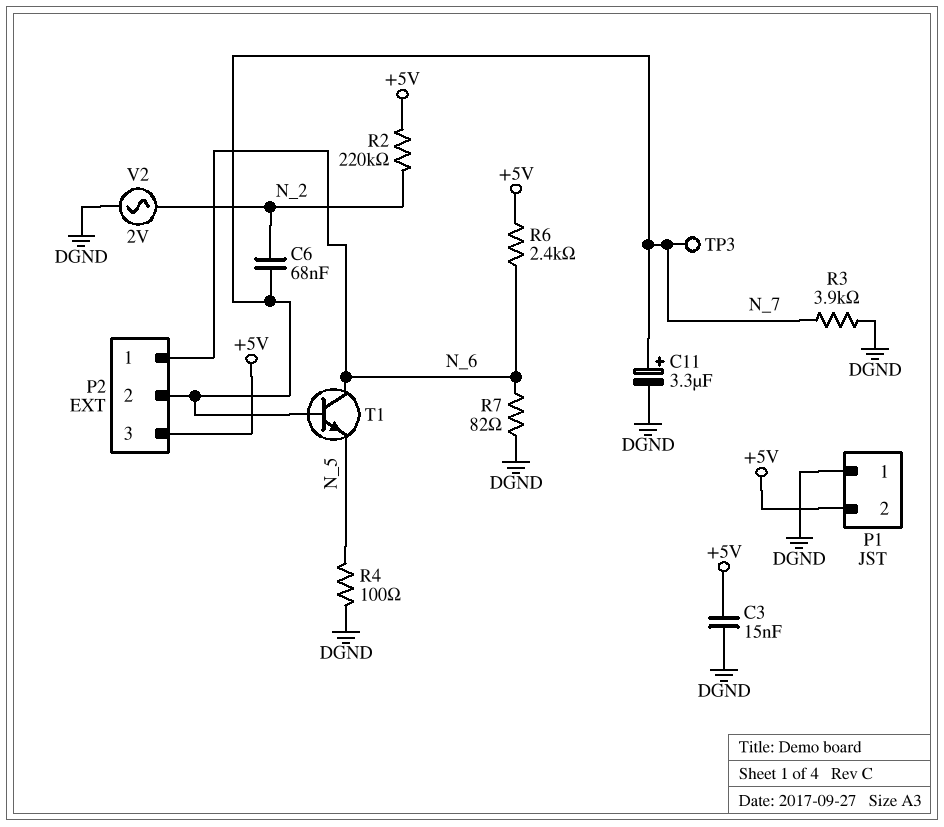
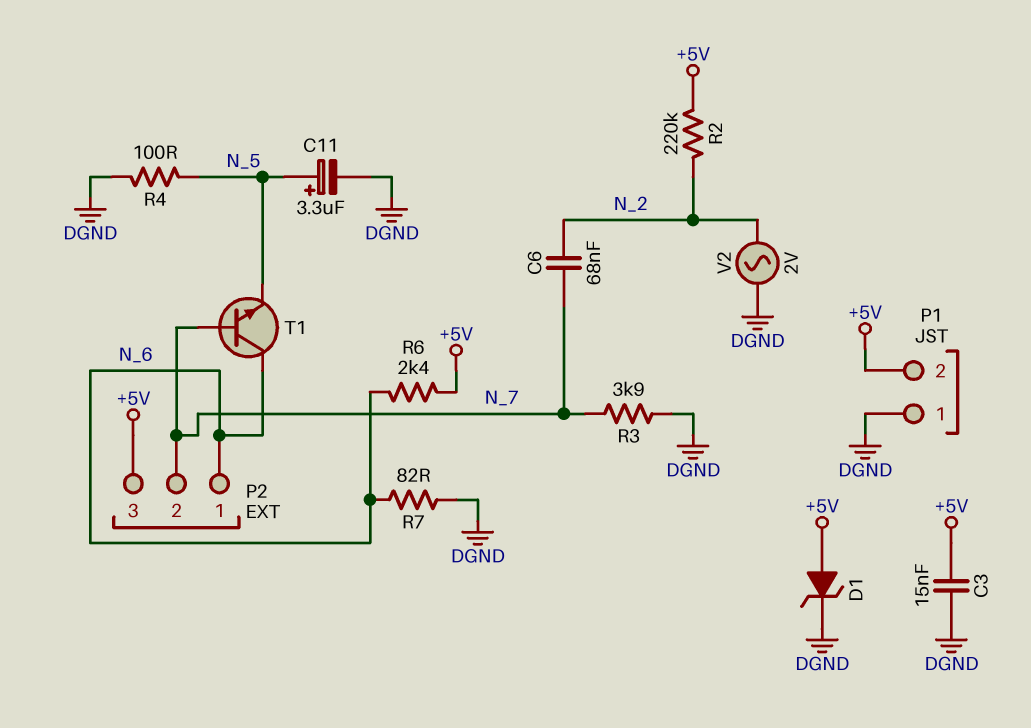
C11: 3.3uF (plus N_7, minus DGND) -> 3.3uF (plus N_5, minus DGND)
D1: none -> zener (A +5V, K DGND)
TP3: test point (N_7) -> none

